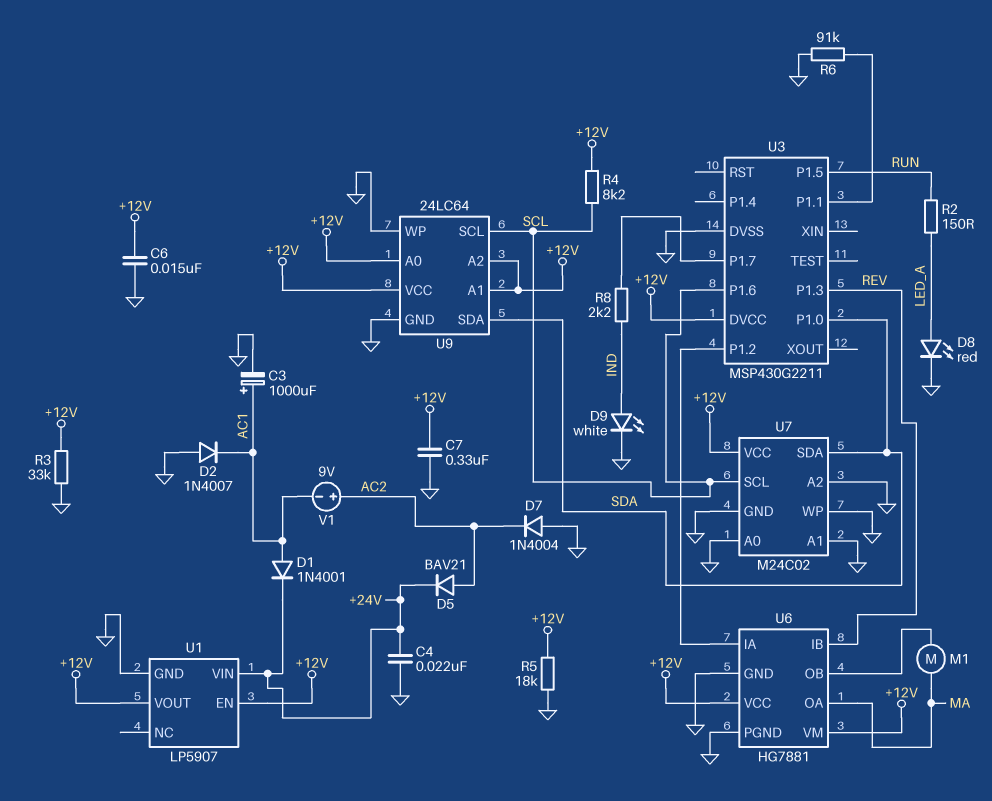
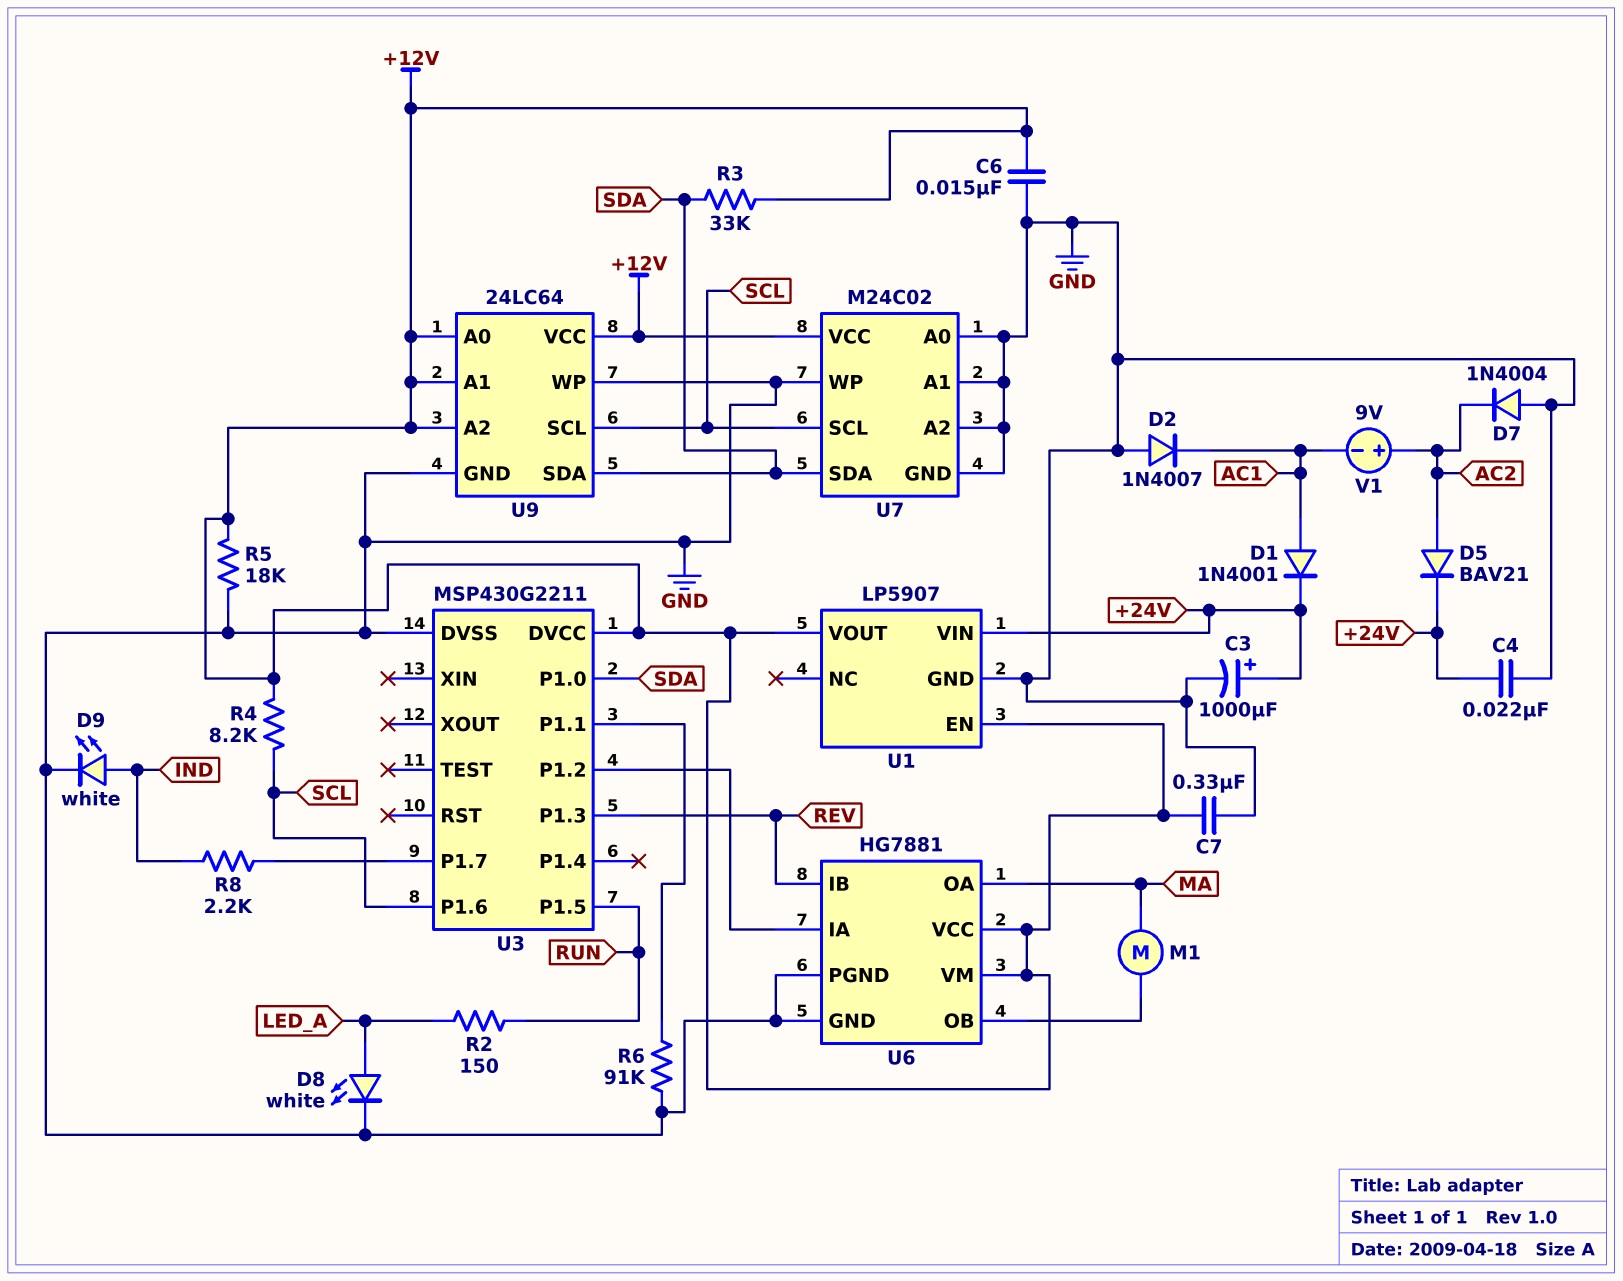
C3: 1000uF (plus AC1, minus GND) -> 1000uF (plus +24V, minus GND)
D8: LED red (A LED_A, K GND) -> LED white (A LED_A, K GND)
R3: 33k (+12V, GND) -> 33k (+12V, SDA)

